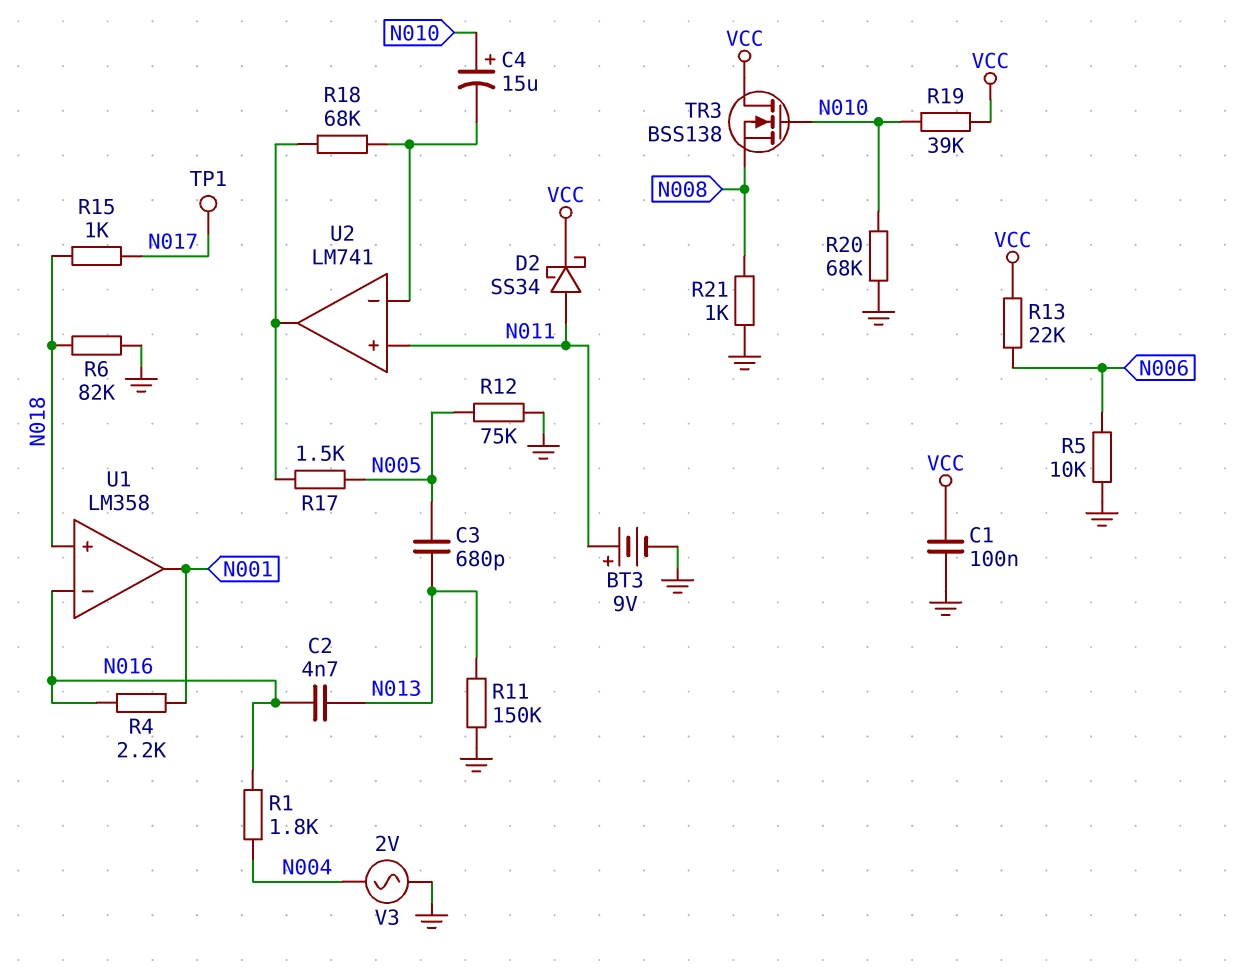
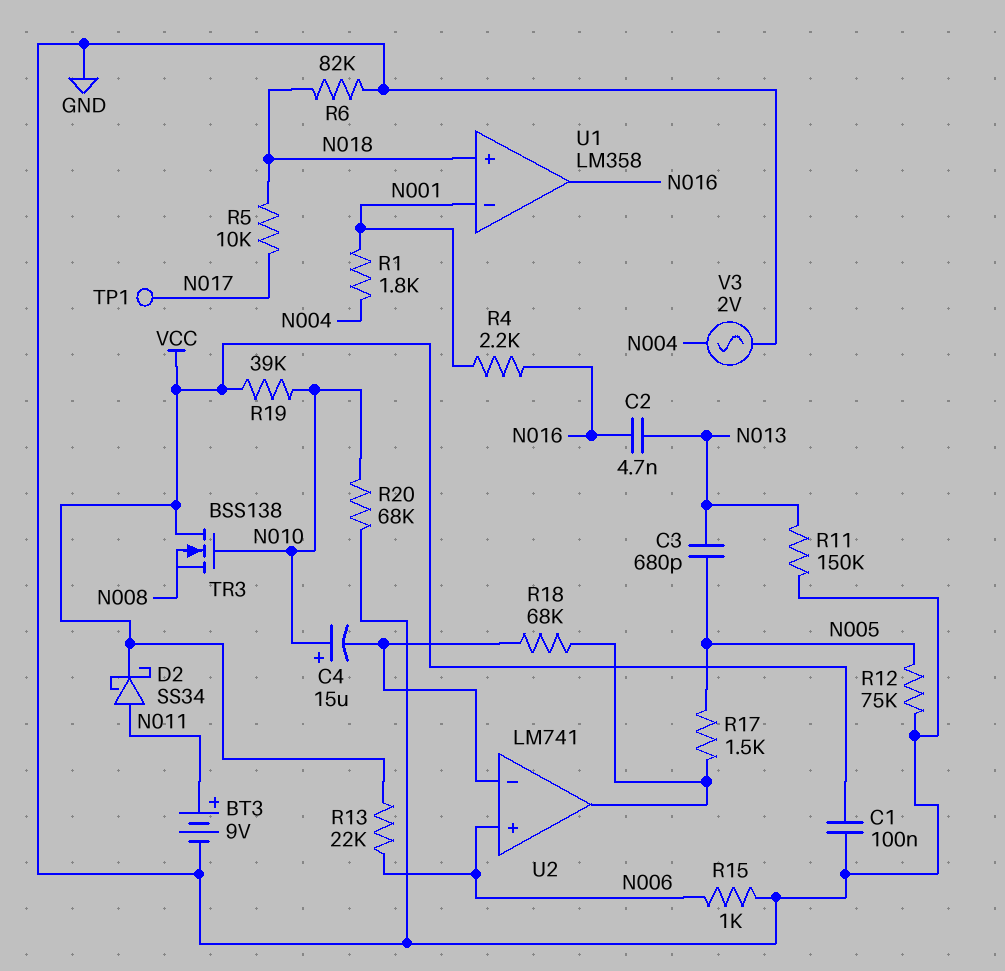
R1: 1.8k (N004, N016) -> 1.8k (N001, N004)
R5: 10k (GND, N006) -> 10k (N017, N018)
R15: 1k (N017, N018) -> 1k (GND, N006)
R21: 1k (GND, N008) -> none
U1 pin in-: N016 -> N001
U1 pin out: N001 -> N016
U2 pin in+: N011 -> N006

